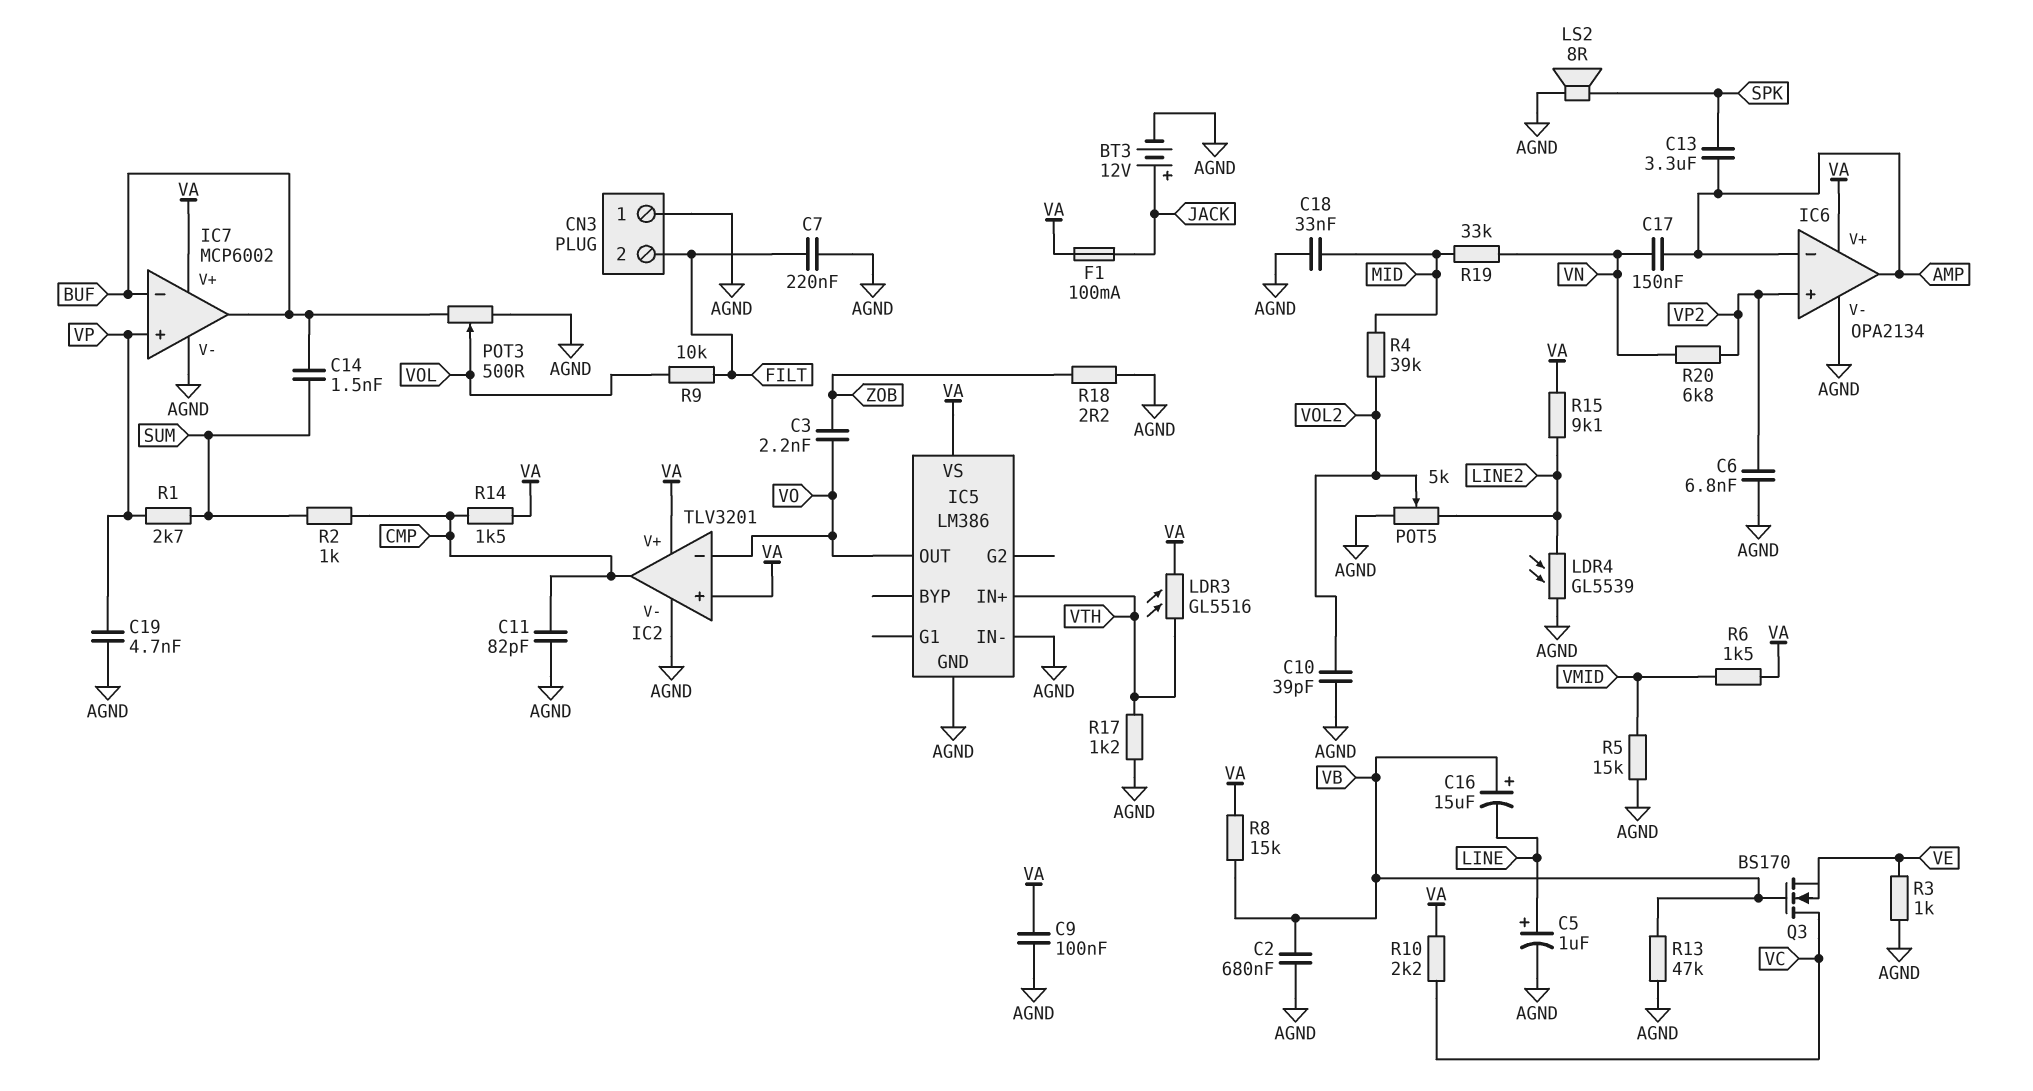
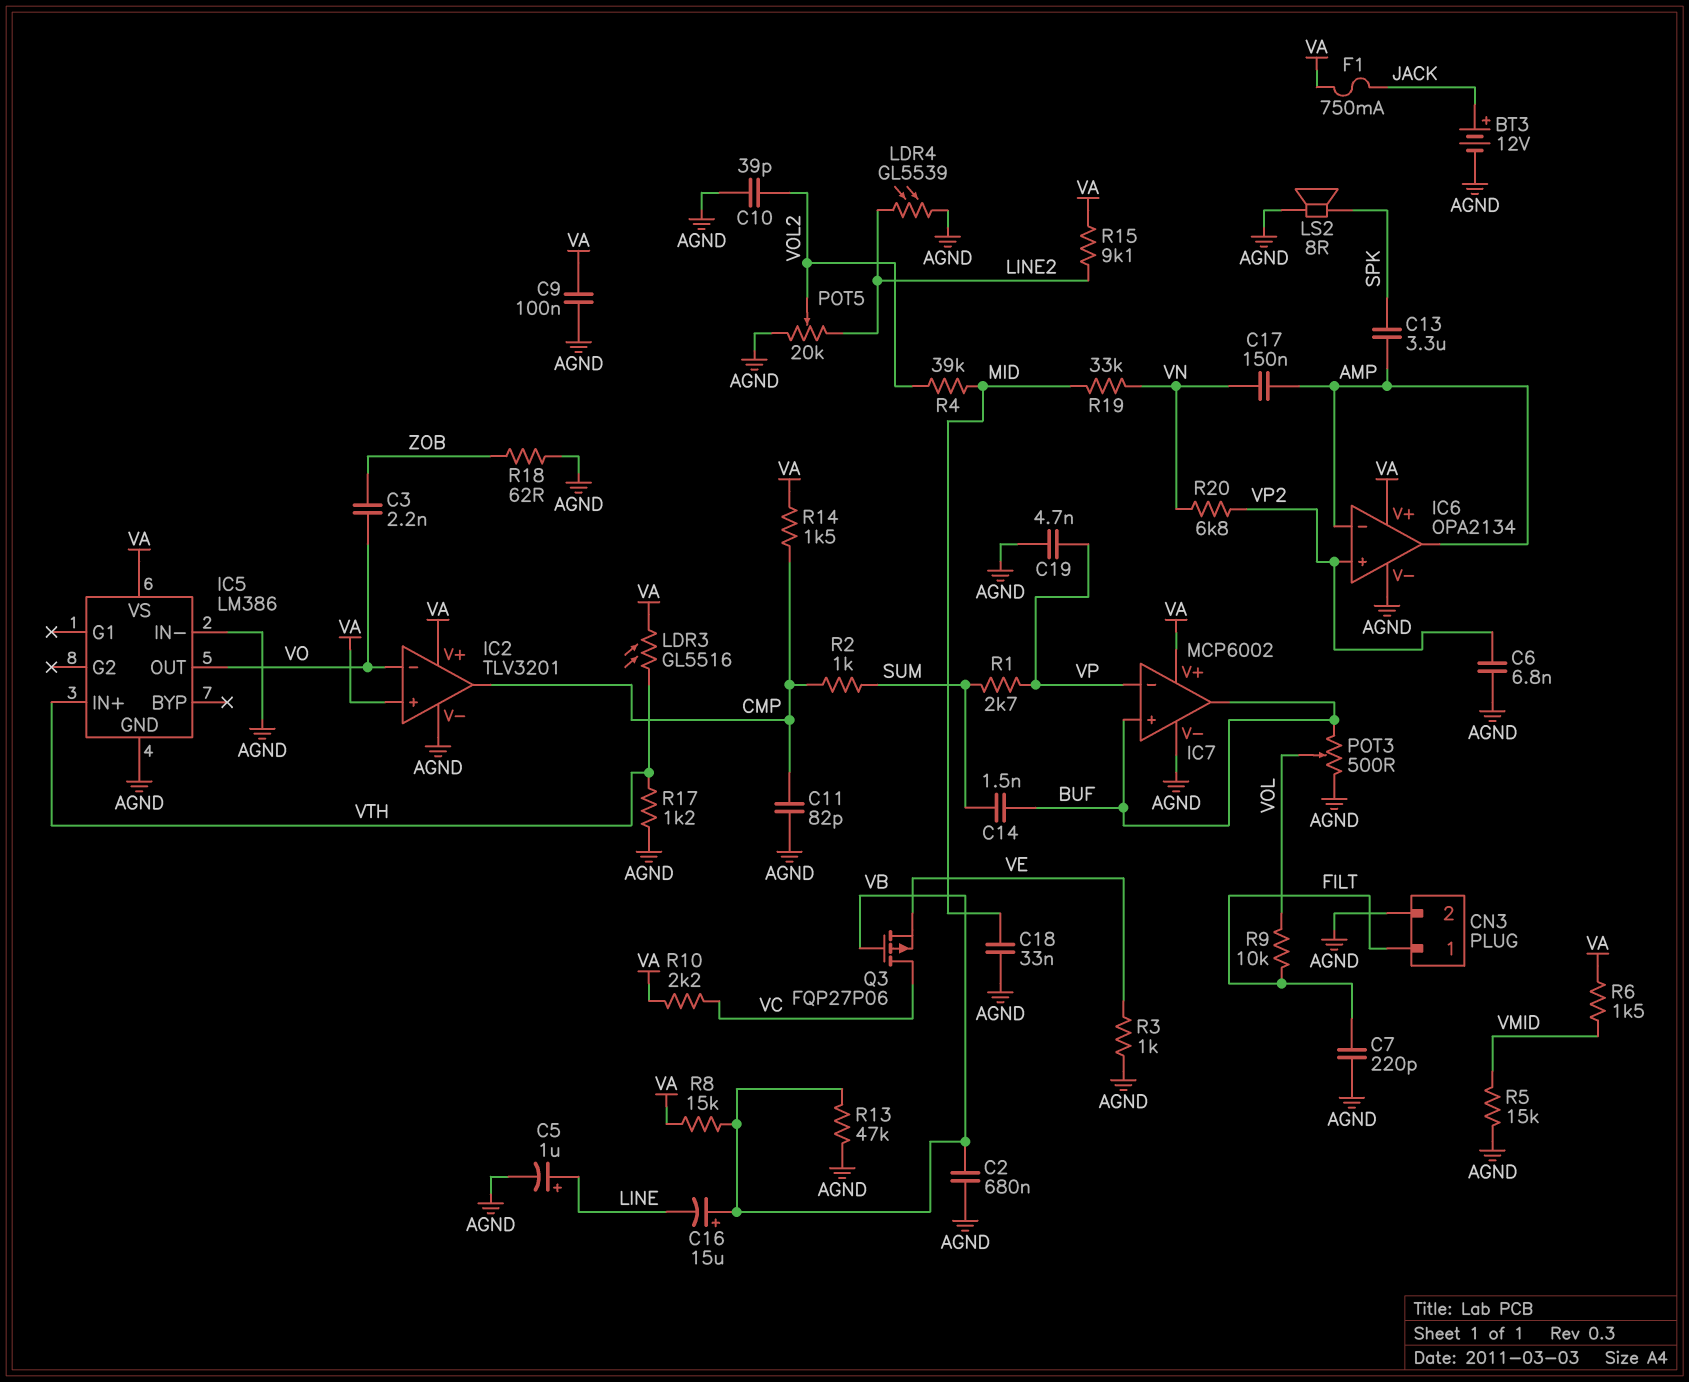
C7: 220nF (AGND, FILT) -> 220pF (AGND, FILT)
CN3 pin 1: AGND -> FILT
CN3 pin 2: FILT -> AGND
F1: 100mA (JACK, VA) -> 750mA (JACK, VA)
IC7 pin in+: VP -> BUF
IC7 pin in-: BUF -> VP
POT5: 5k (AGND, LINE2, wiper VOL2) -> 20k (AGND, LINE2, wiper VOL2)
Q3: NMOS BS170 (G VB, D VC, S VE) -> PMOS FQP27P06 (G VB, D VC, S VE)
R18: 2.2 (AGND, ZOB) -> 62 (AGND, ZOB)

